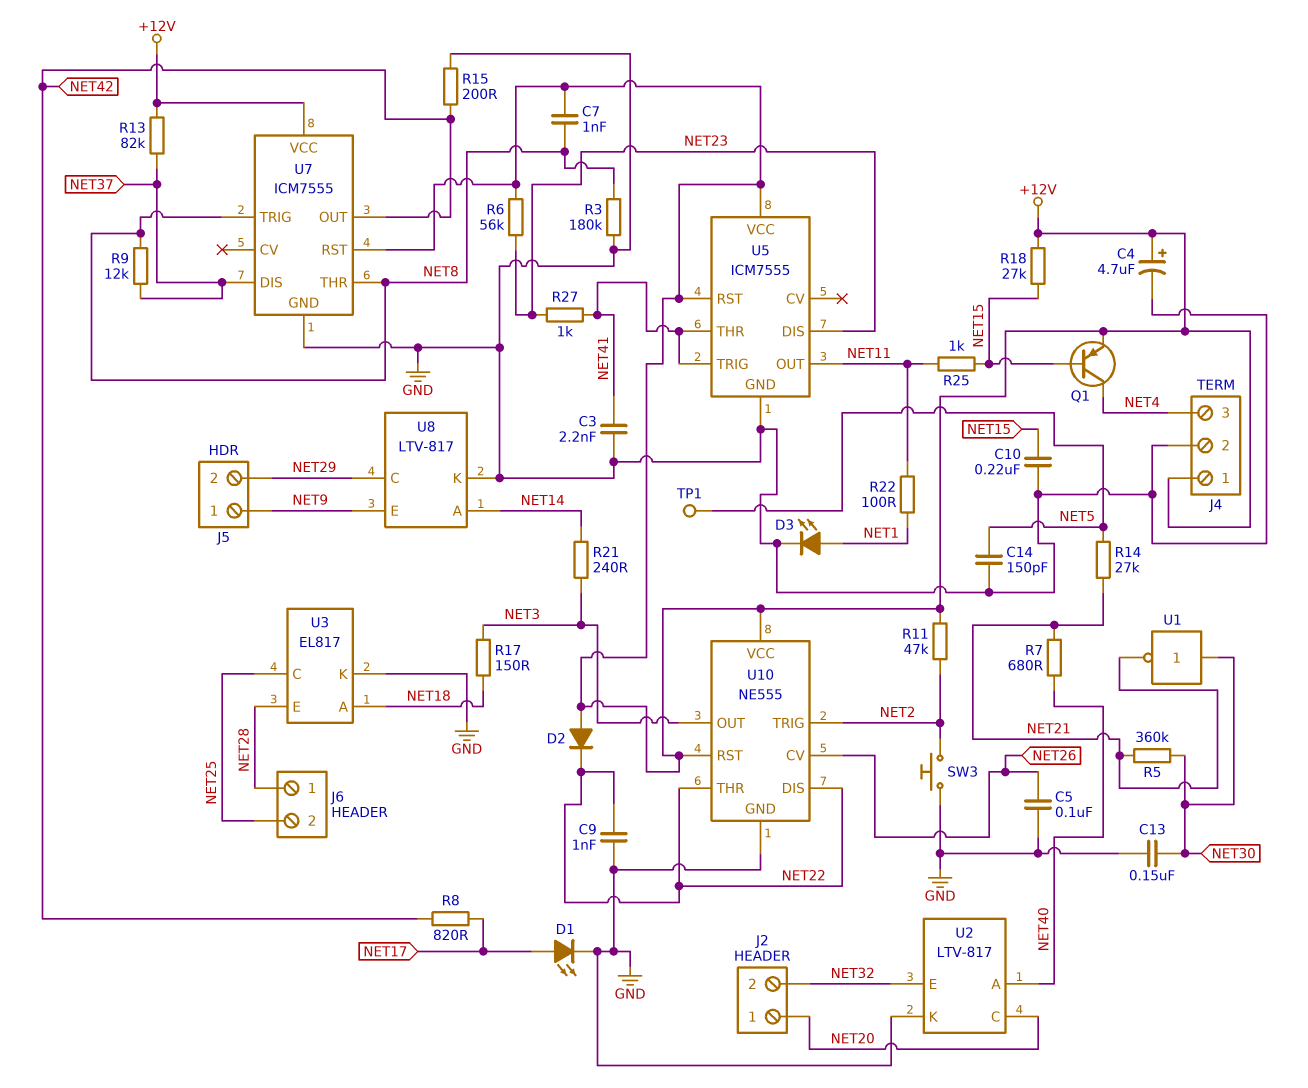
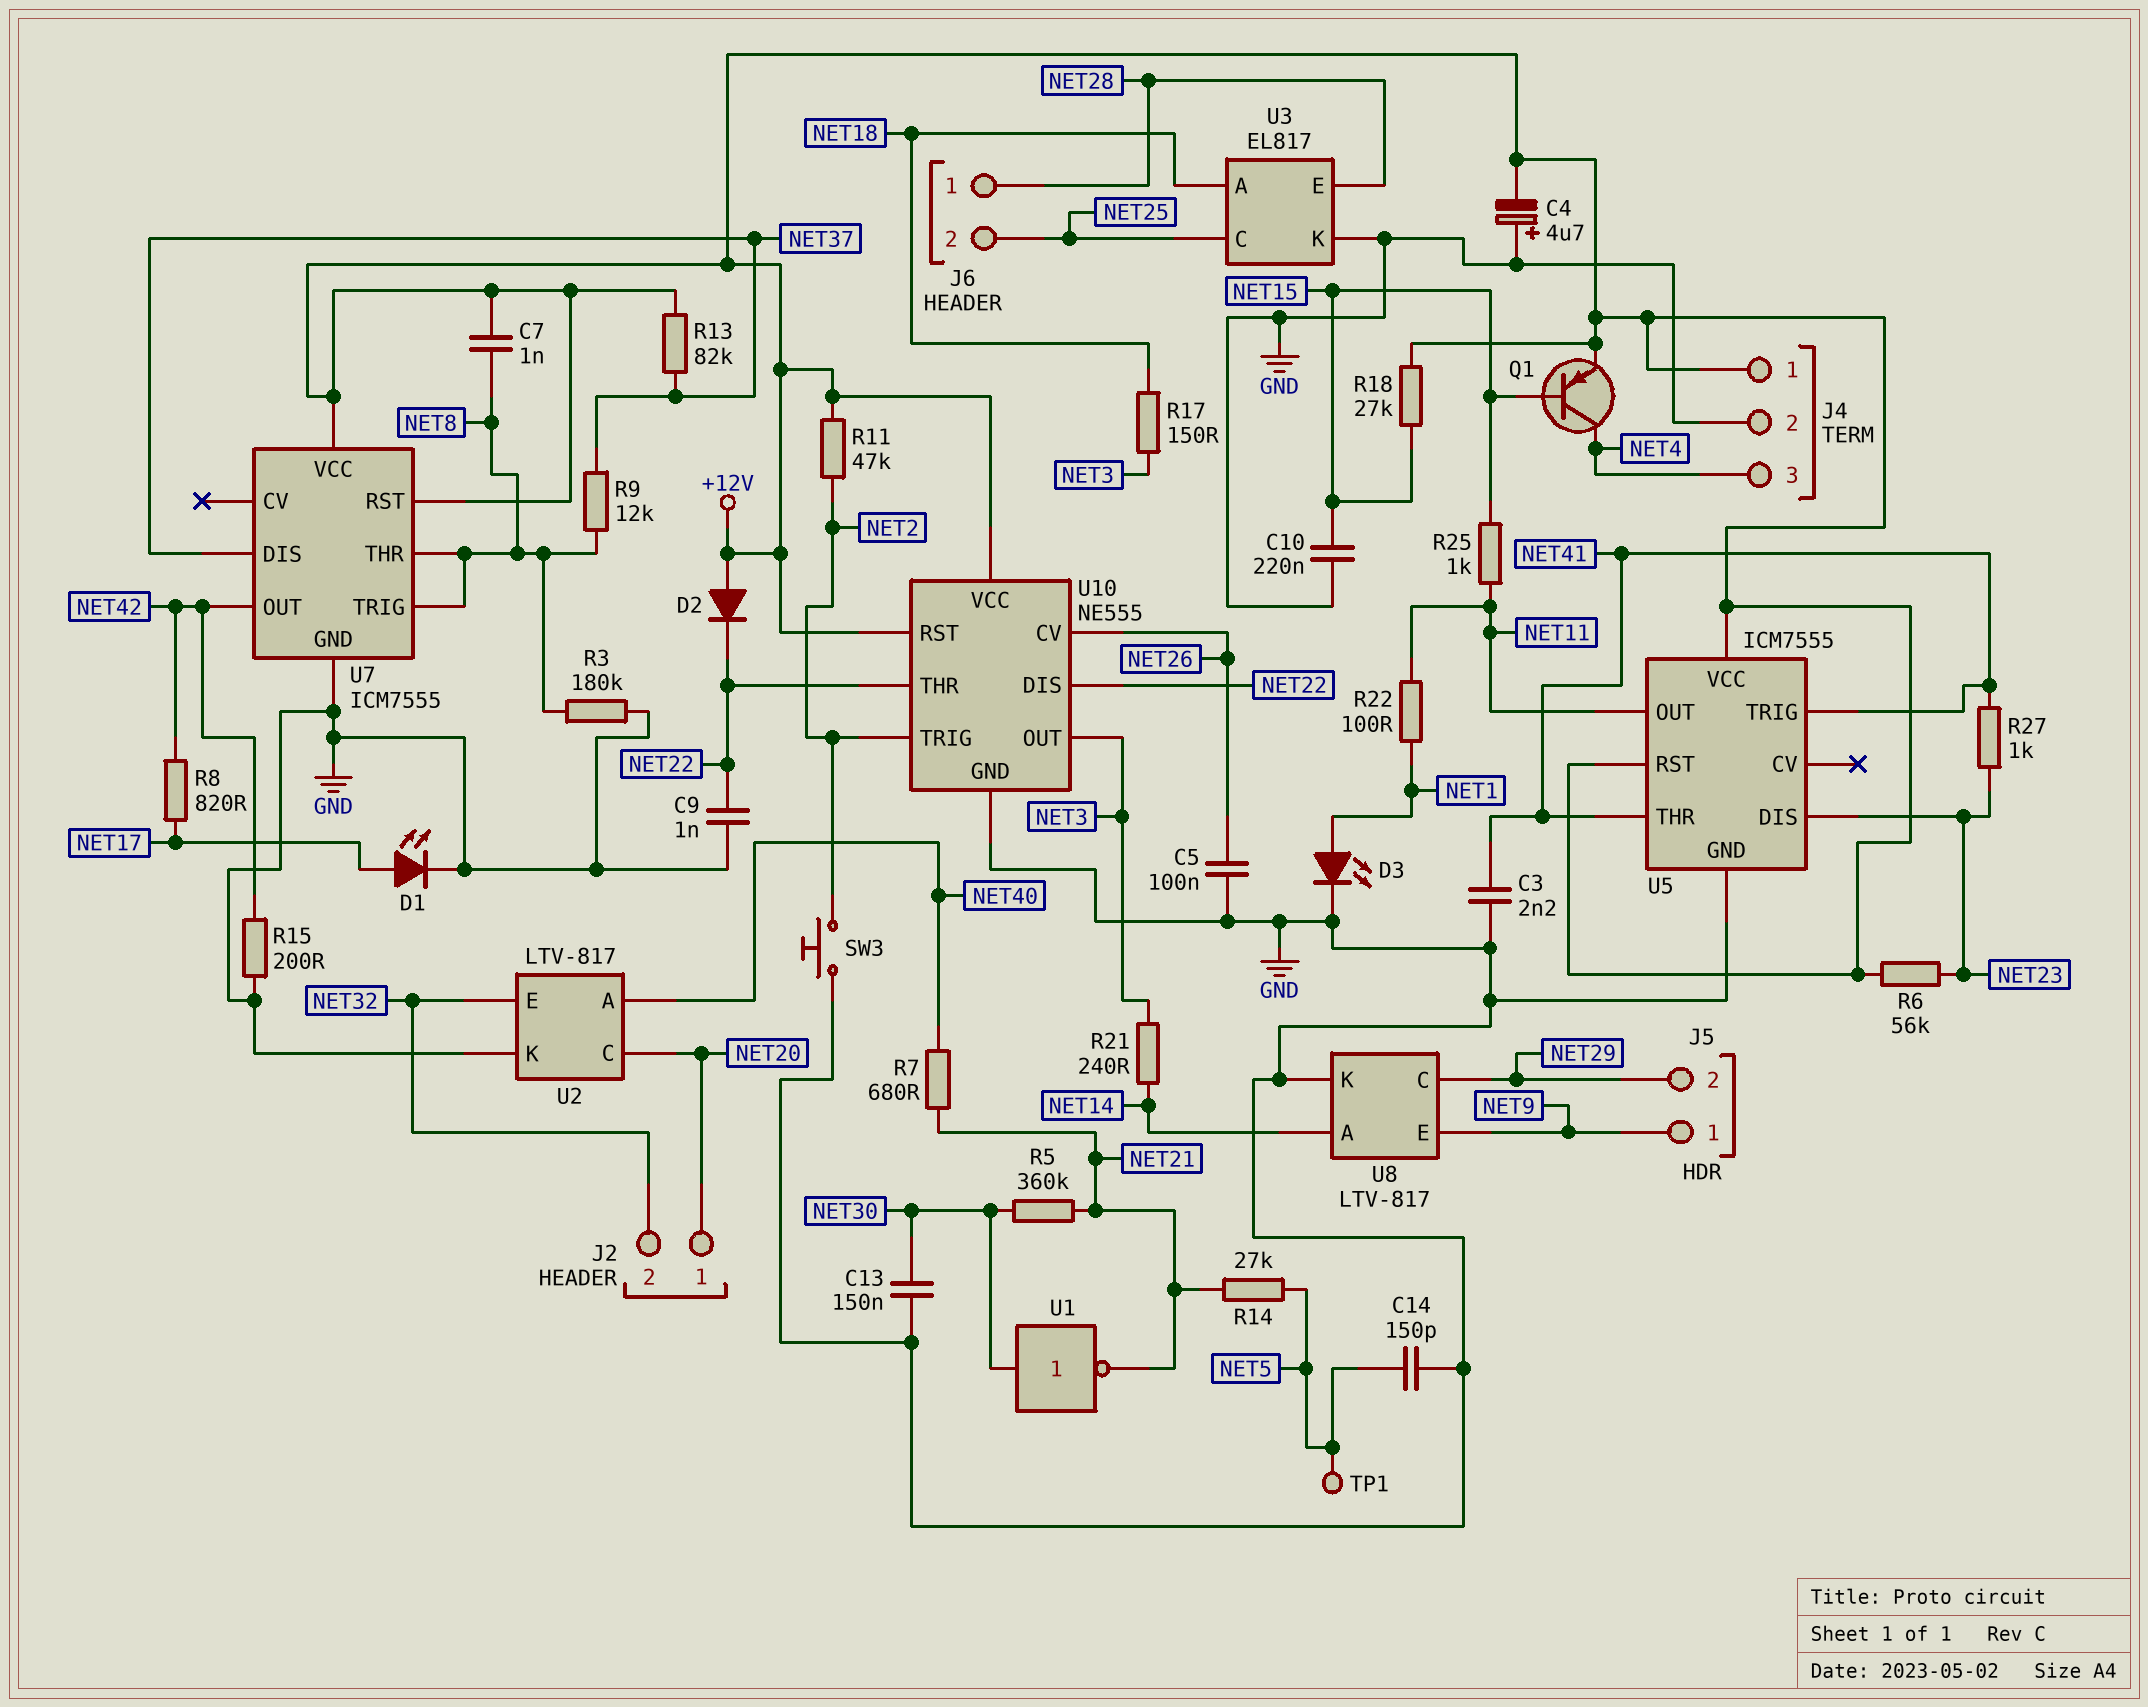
C4: 4.7uF (plus +12V, minus GND) -> 4.7uF (plus GND, minus +12V)

